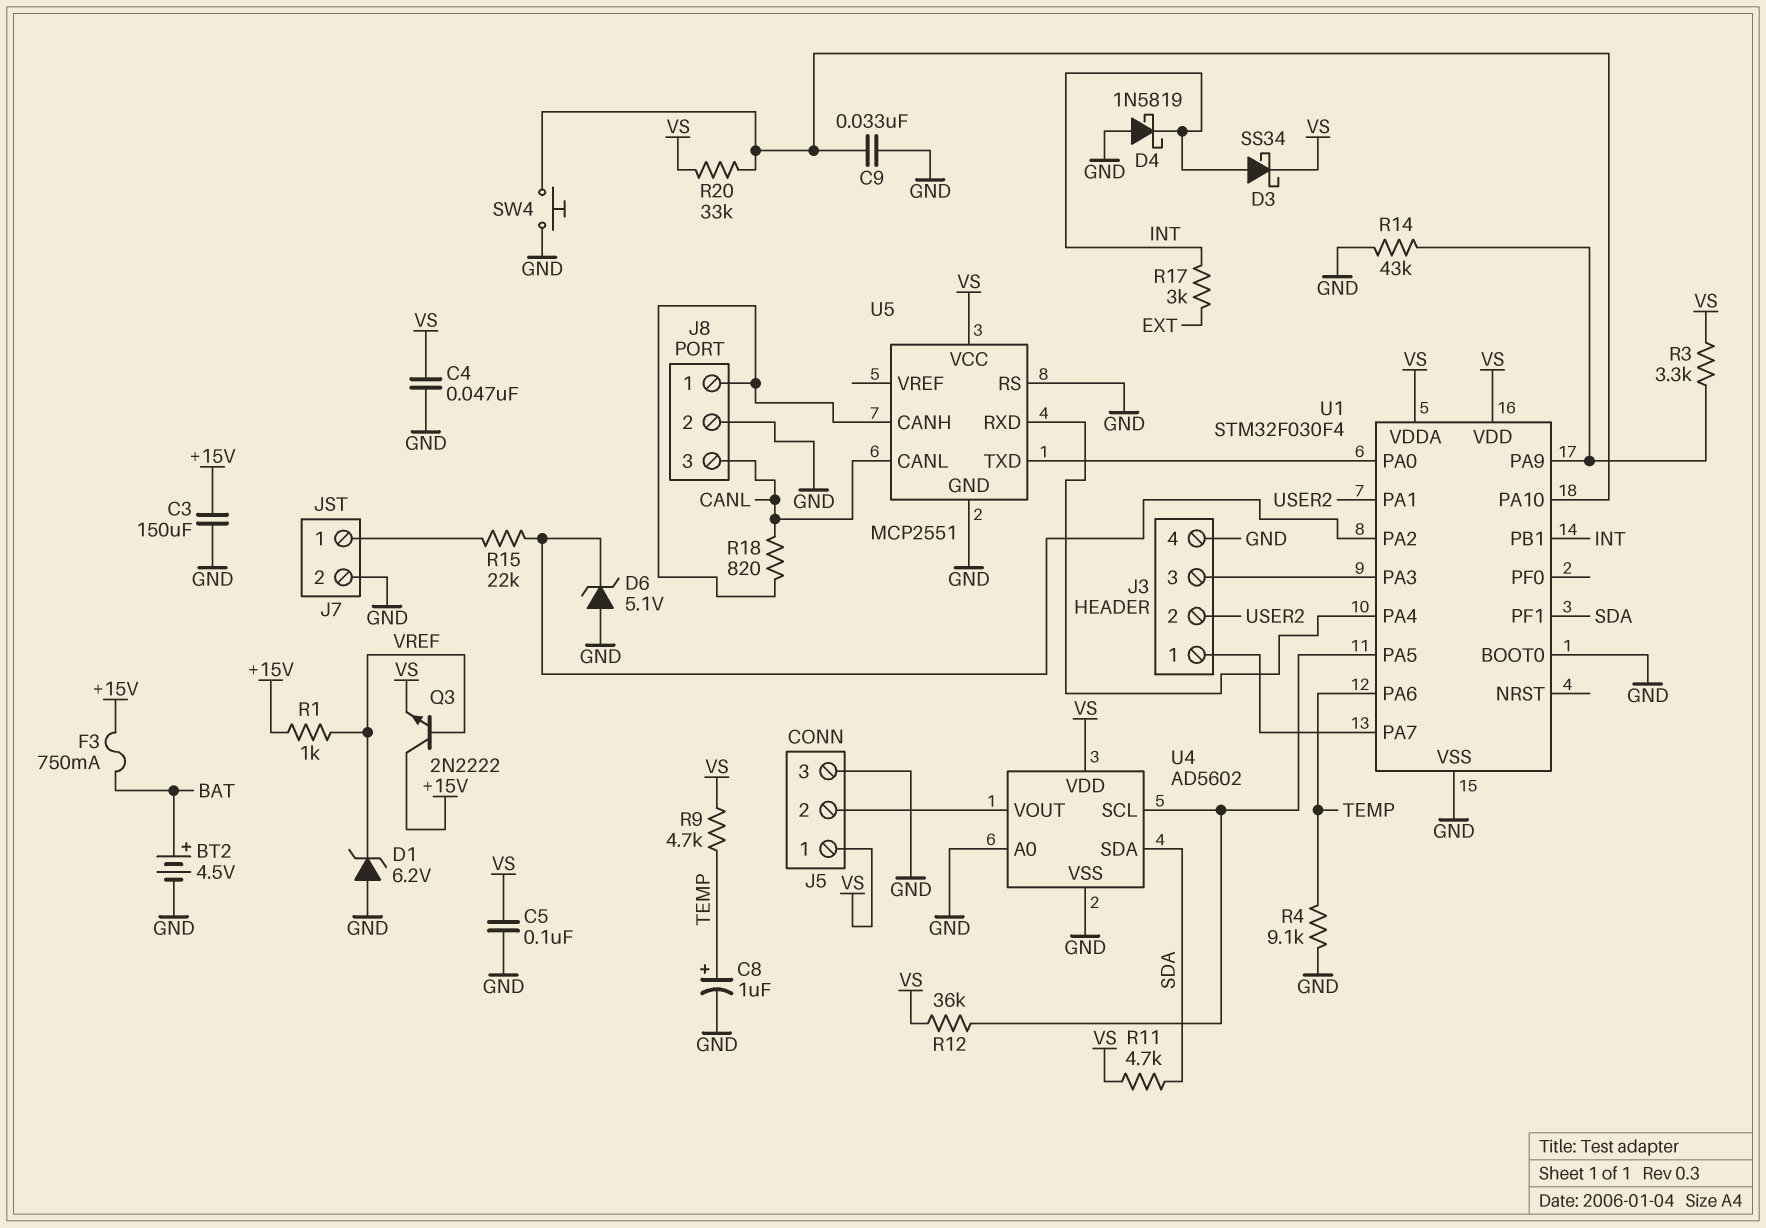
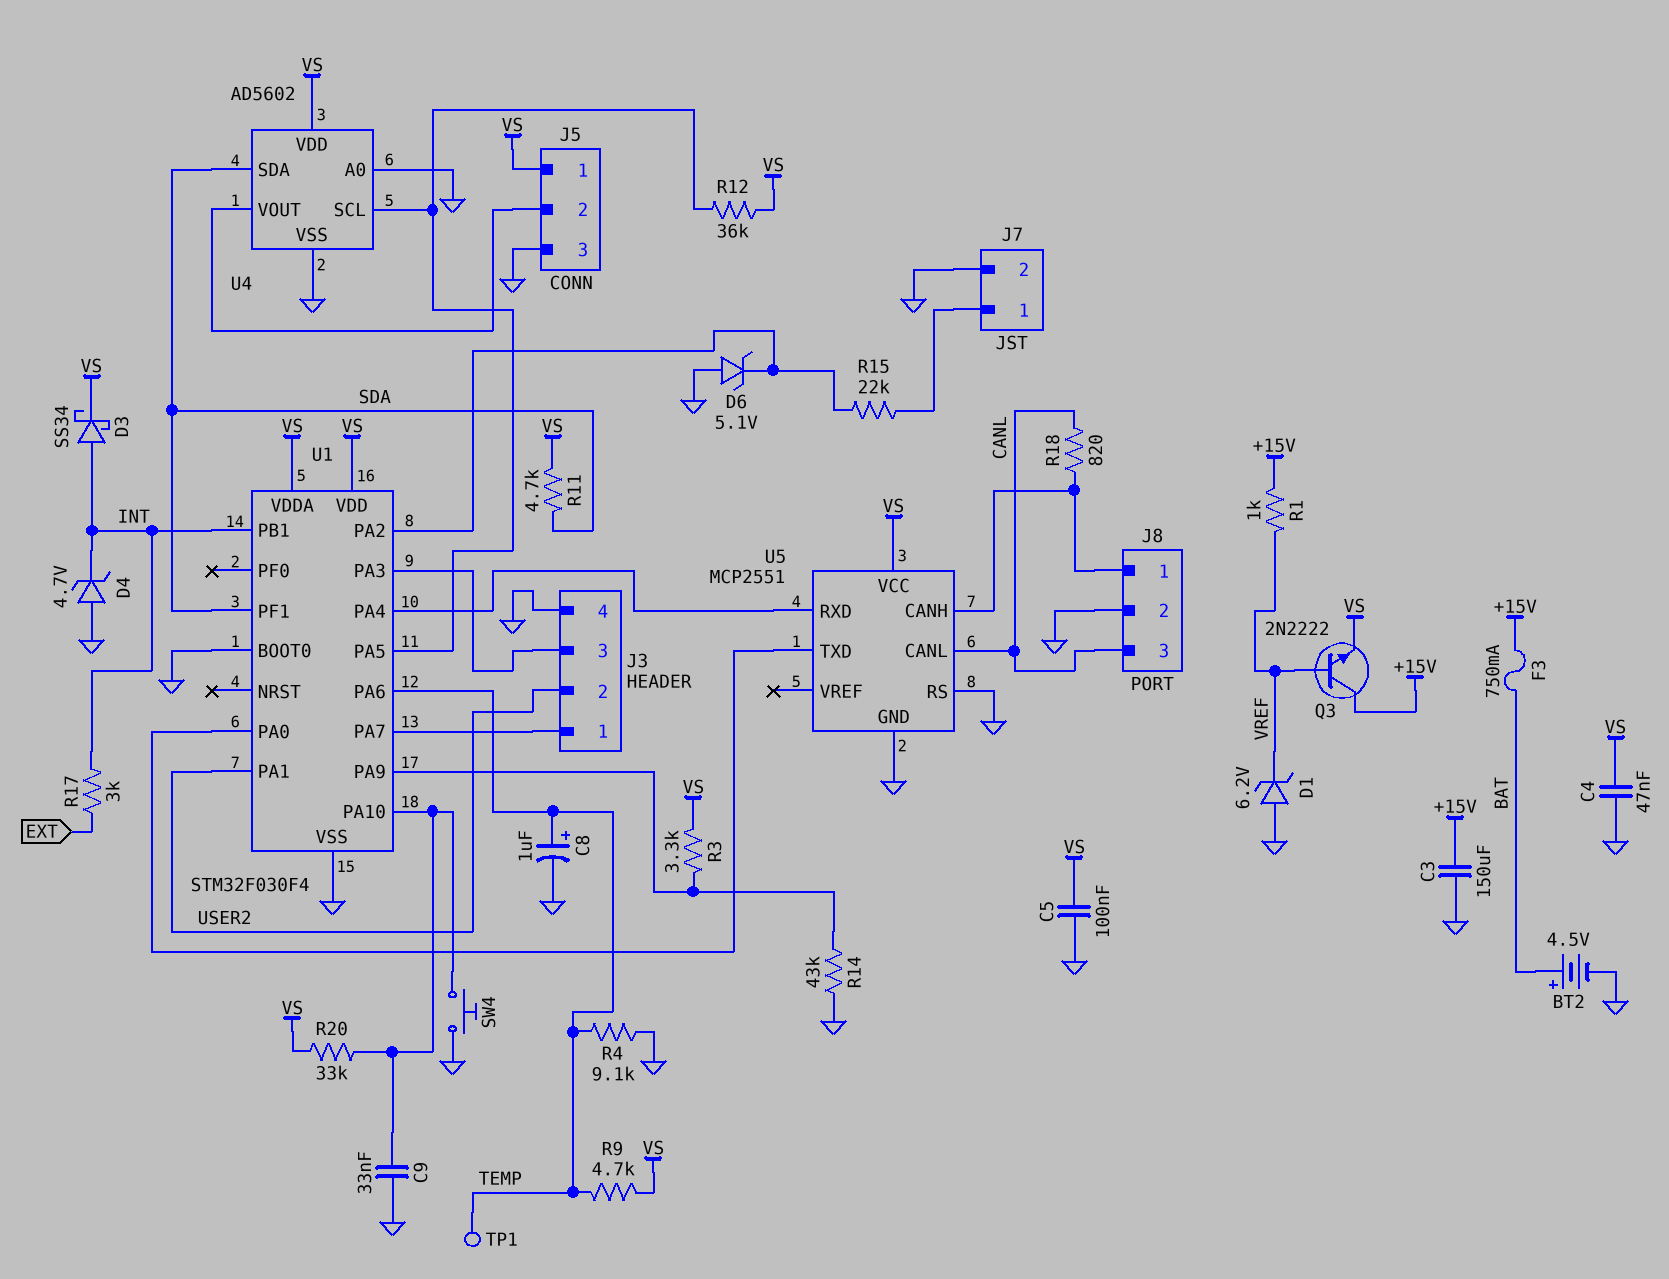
D4: schottky 1N5819 (A GND, K INT) -> zener 4.7V (A GND, K INT)
TP1: none -> test point (TEMP)

